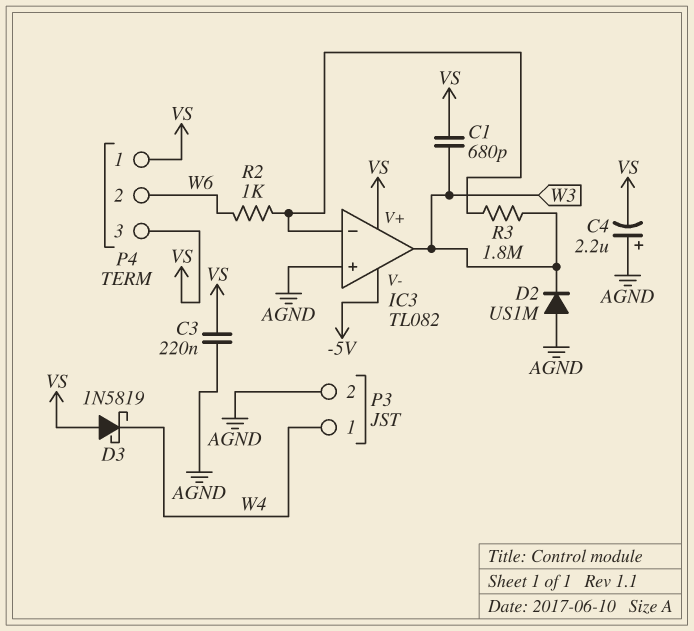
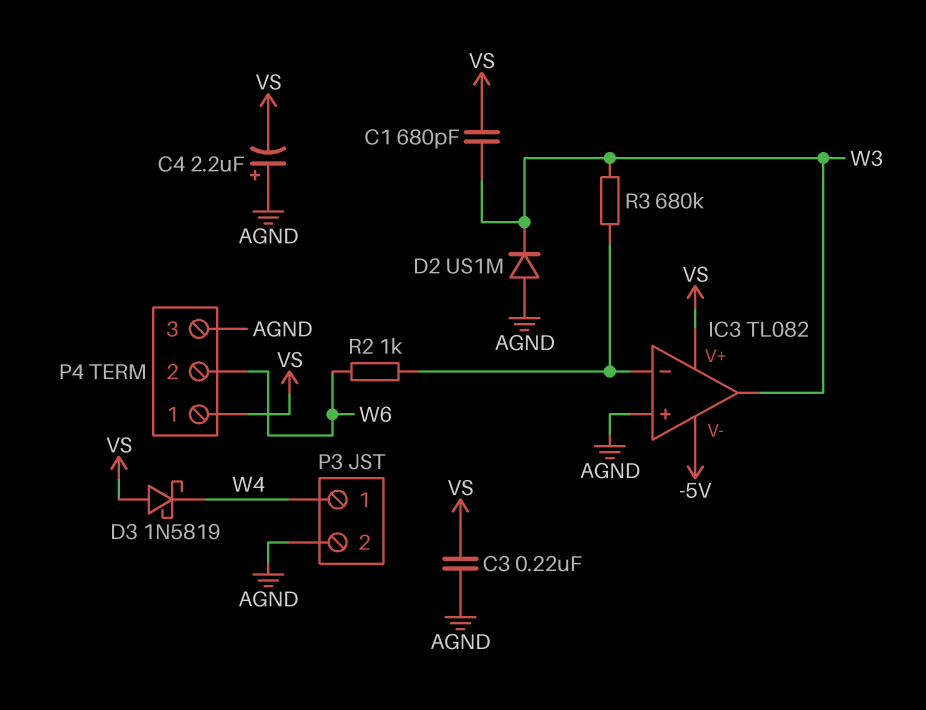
P4 pin 3: VS -> AGND
R3: 1.8M (IC3/in-, W3) -> 680k (IC3/in-, W3)

